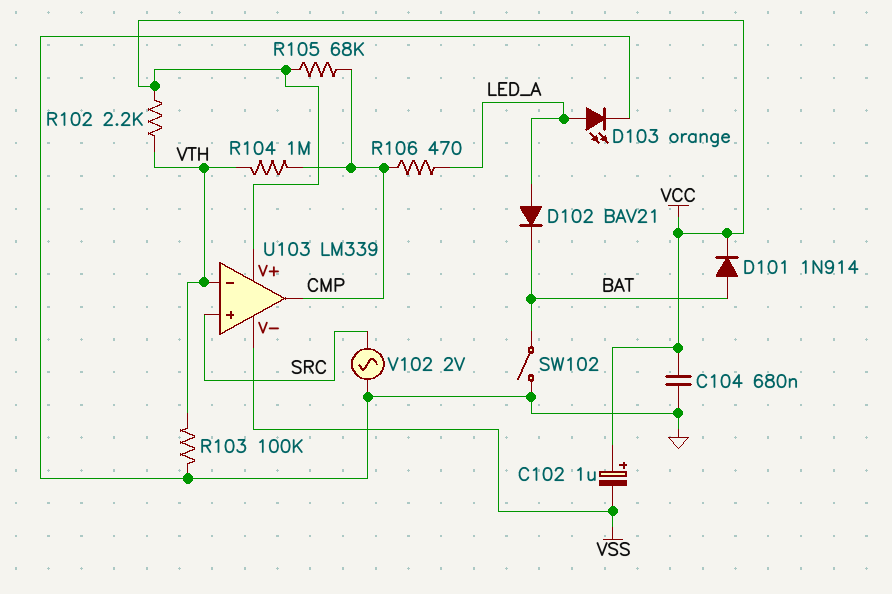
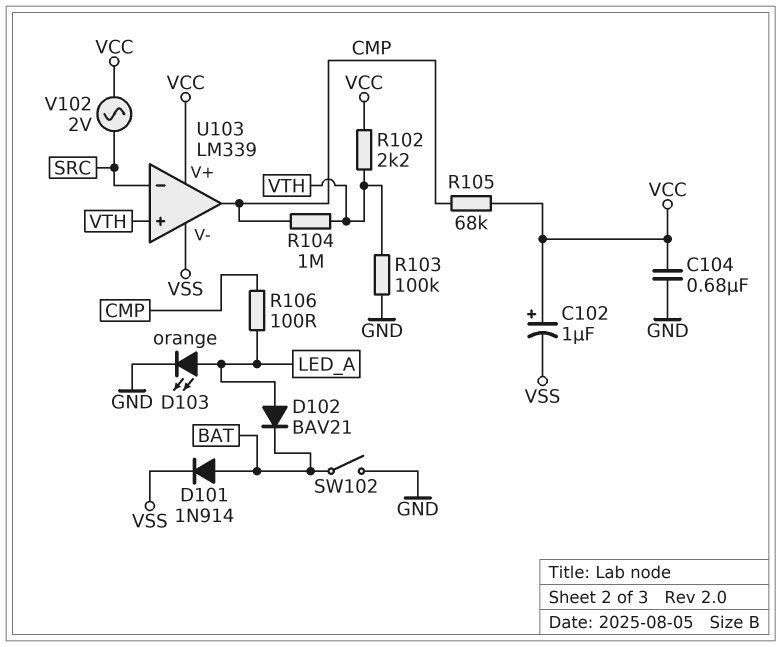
D101: diode 1N914 (A BAT, K VCC) -> diode 1N914 (A BAT, K VSS)
R106: 470 (CMP, LED_A) -> 100 (CMP, LED_A)
U103 pin in+: SRC -> VTH
U103 pin in-: VTH -> SRC
V102: AC 2V (GND, SRC) -> AC 2V (SRC, VCC)

